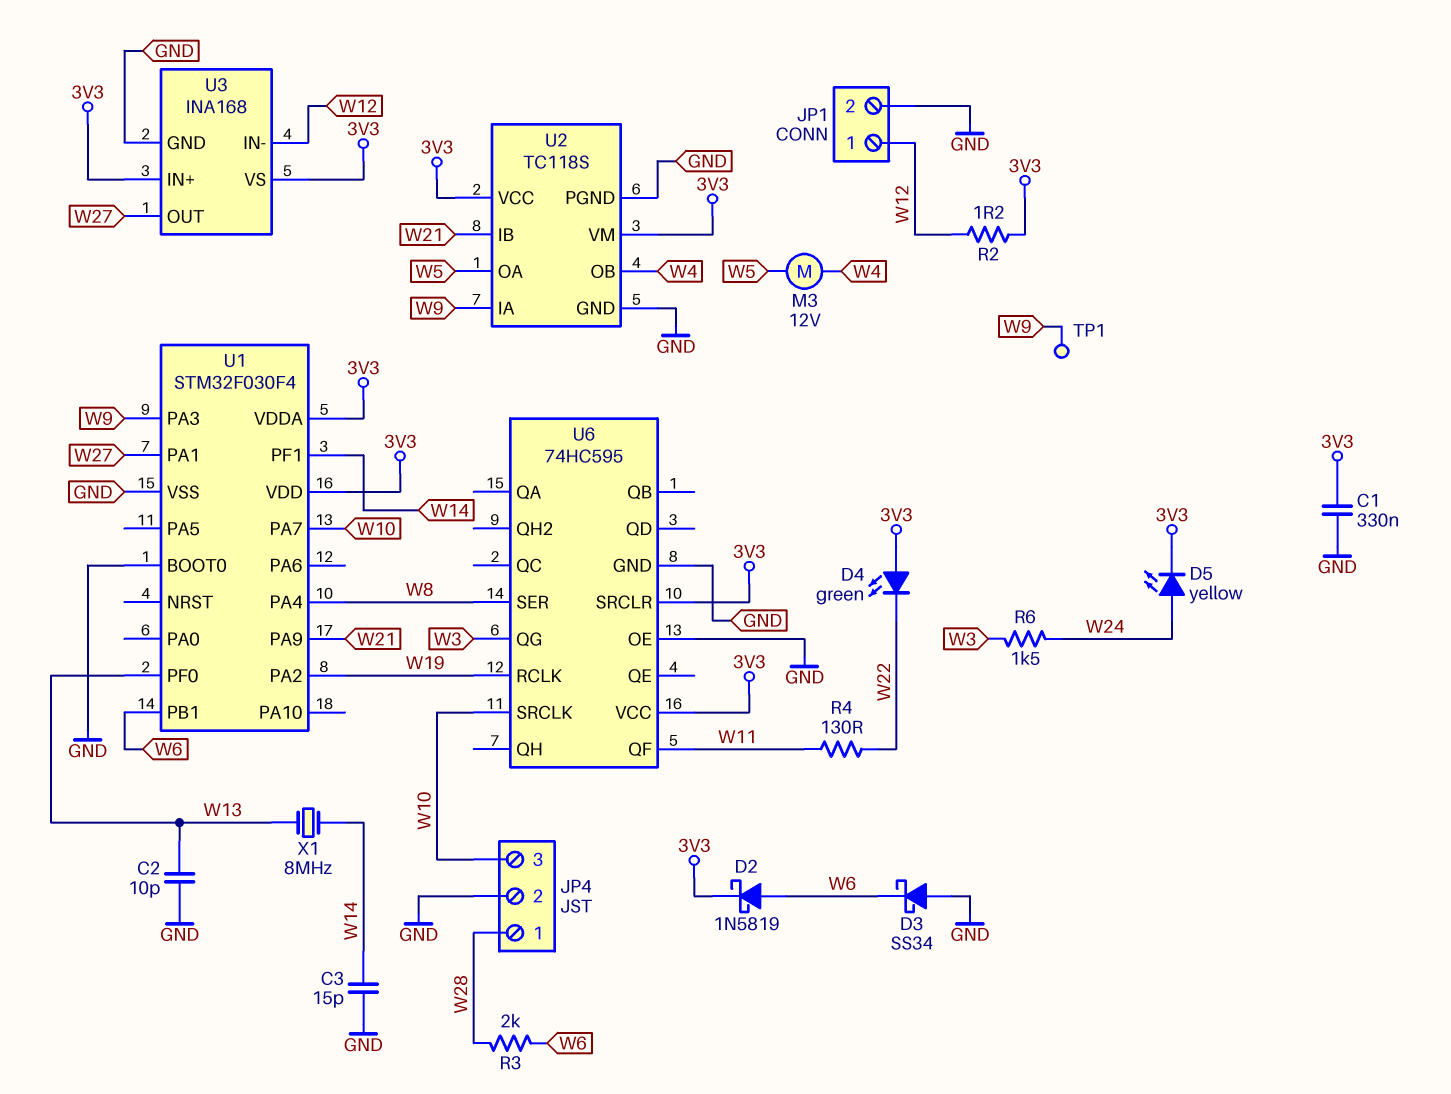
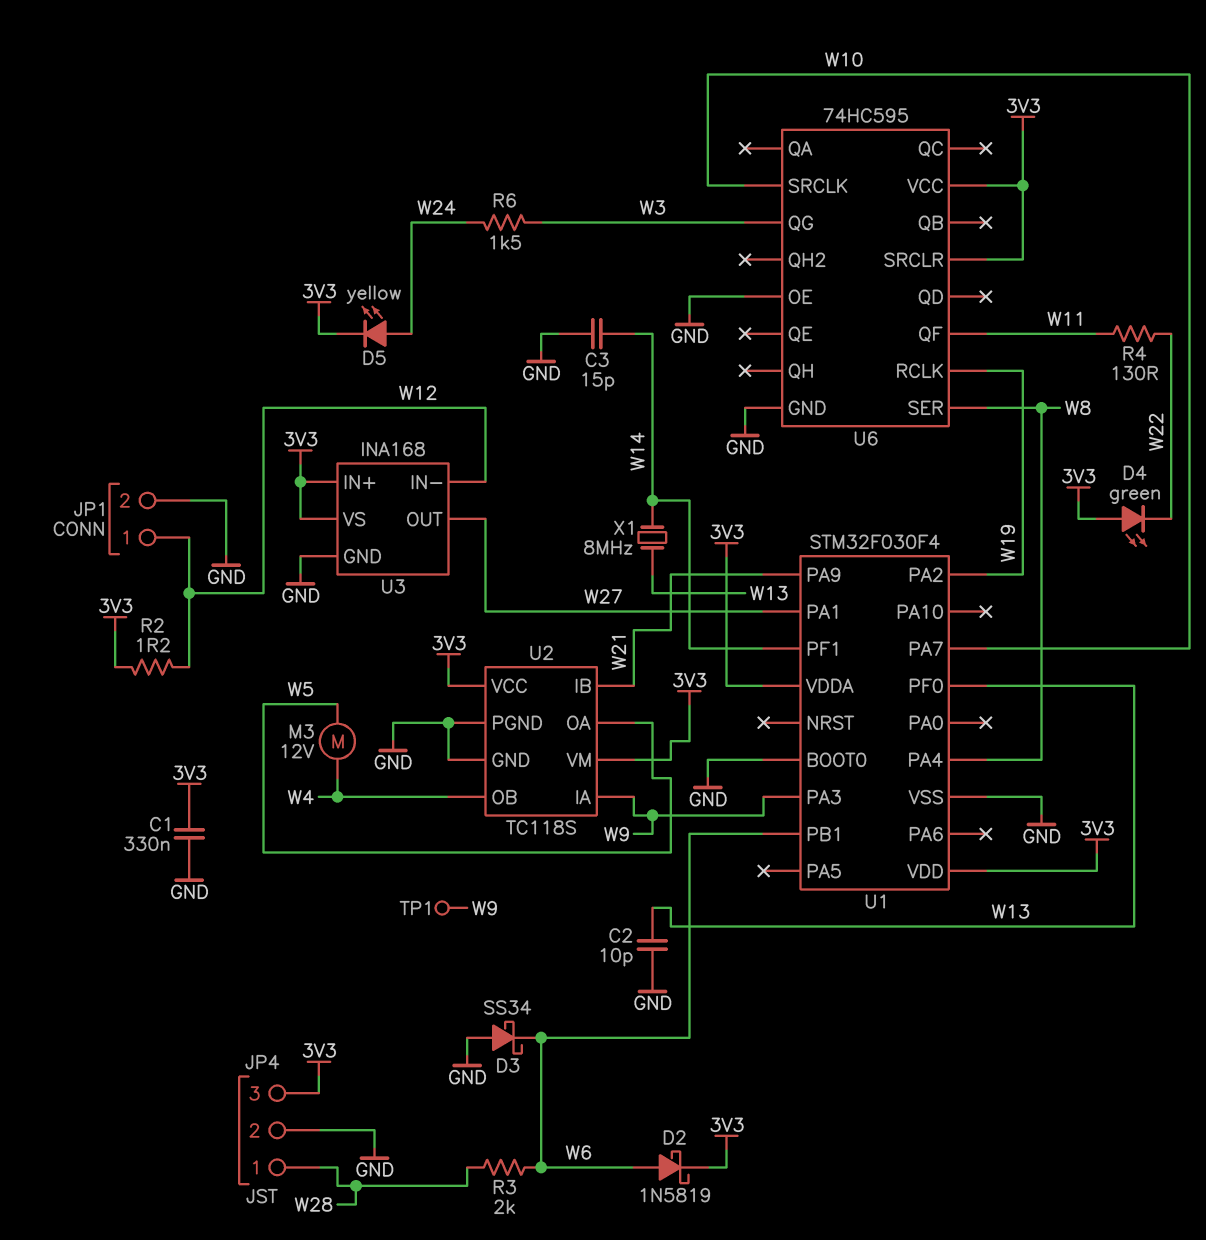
JP4 pin 3: W10 -> 3V3

